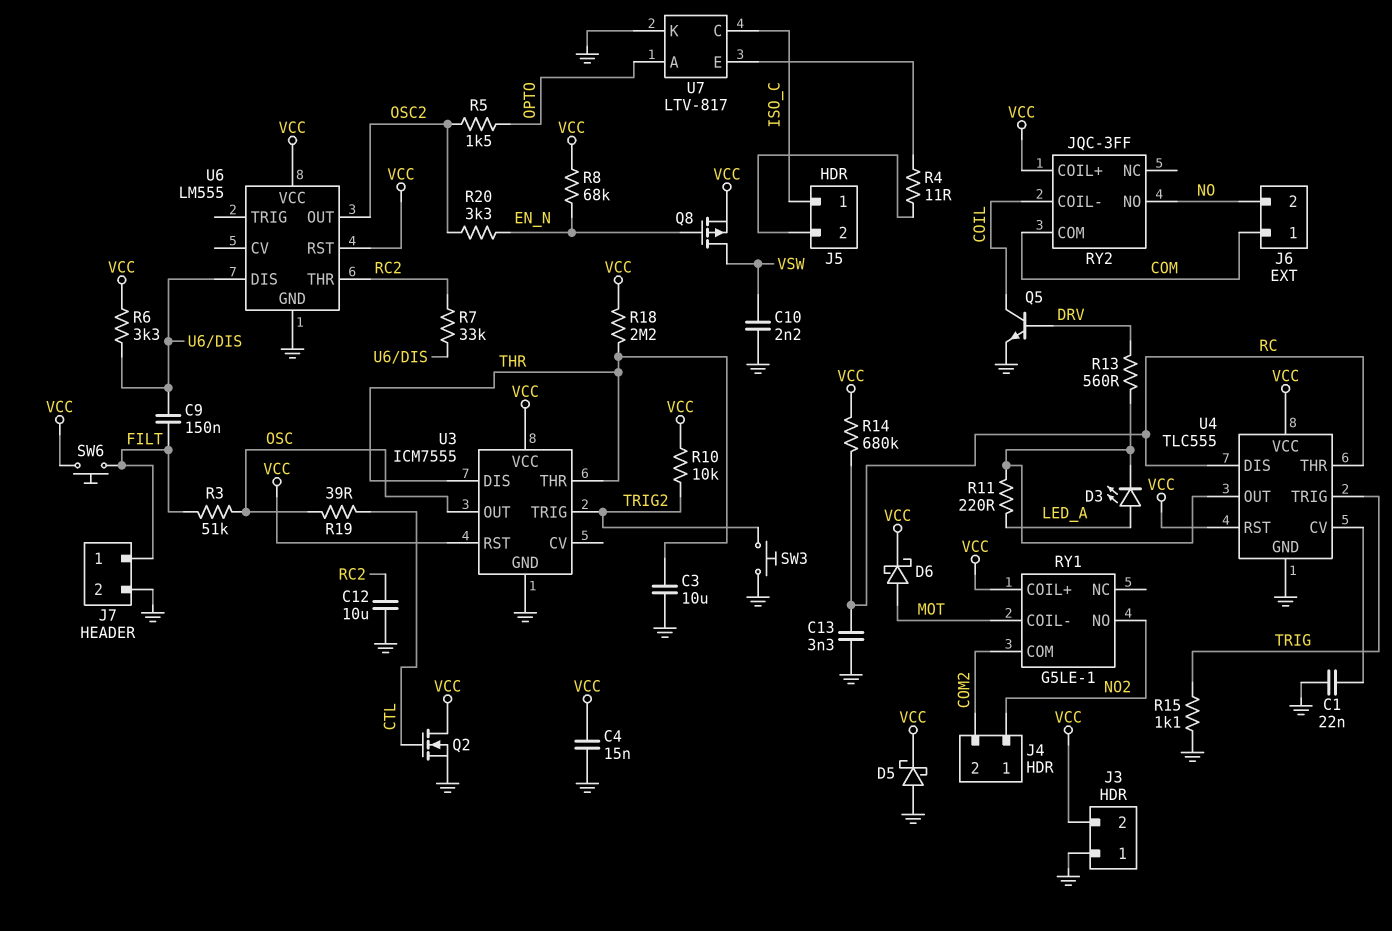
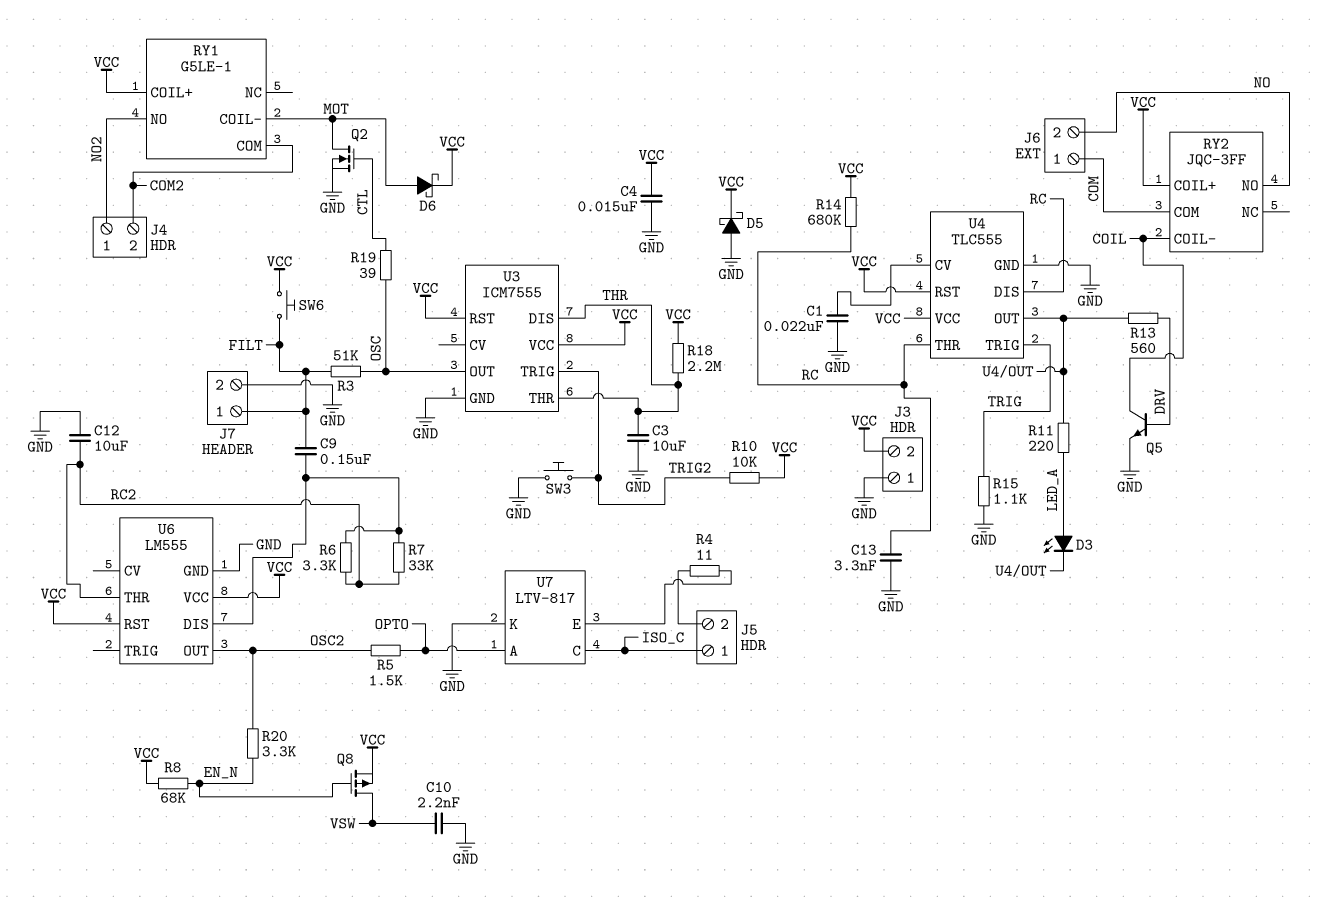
Q2: NMOS (G CTL, D VCC, S GND) -> NMOS (G CTL, D MOT, S GND)
R6: 3.3k (U6/DIS, VCC) -> 3.3k (RC2, U6/DIS)

